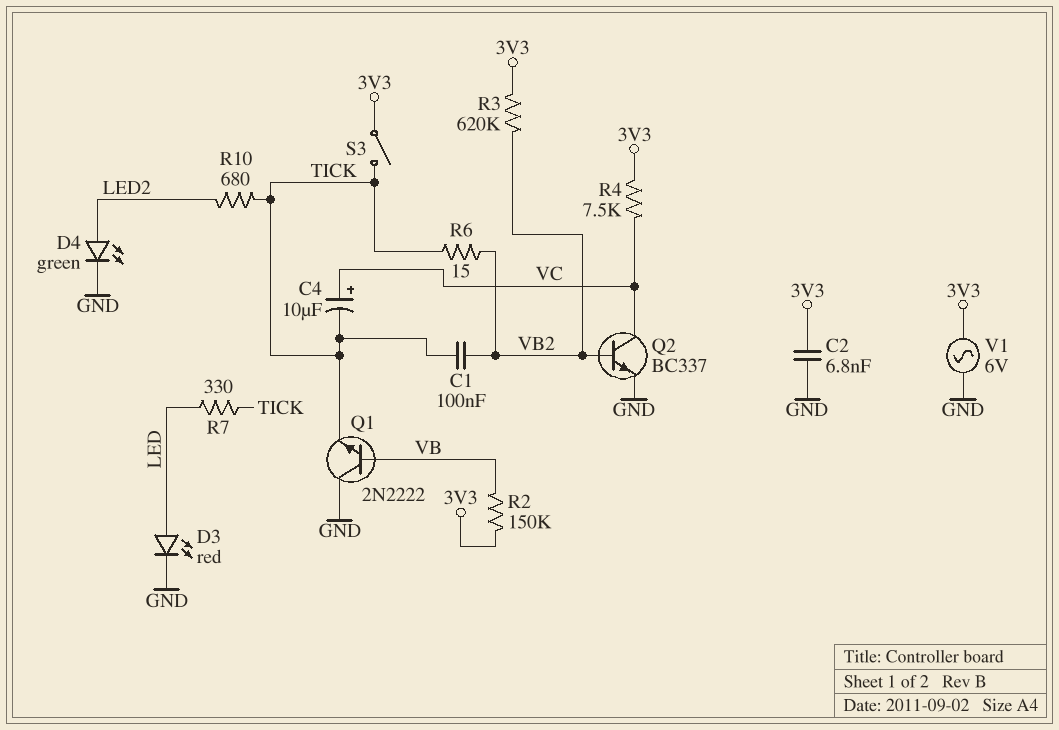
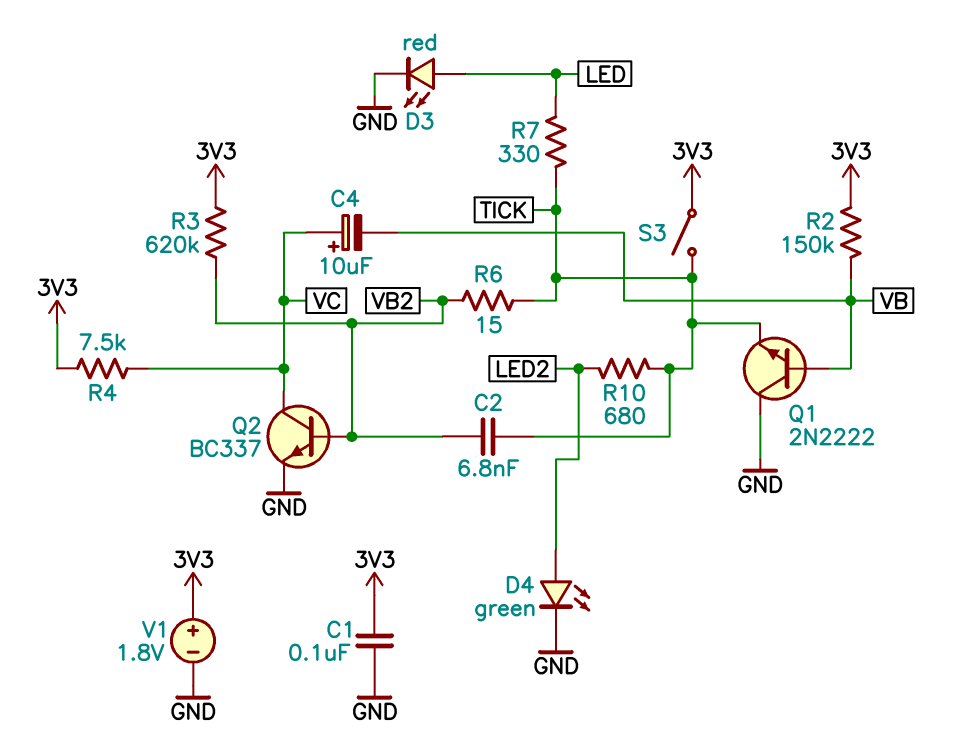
C1: 100nF (TICK, VB2) -> 100nF (3V3, GND)
C2: 6.8nF (3V3, GND) -> 6.8nF (TICK, VB2)
C4: 10uF (plus VC, minus TICK) -> 10uF (plus VC, minus VB)
V1: AC 6V (3V3, GND) -> 1.8V (plus 3V3, minus GND)

